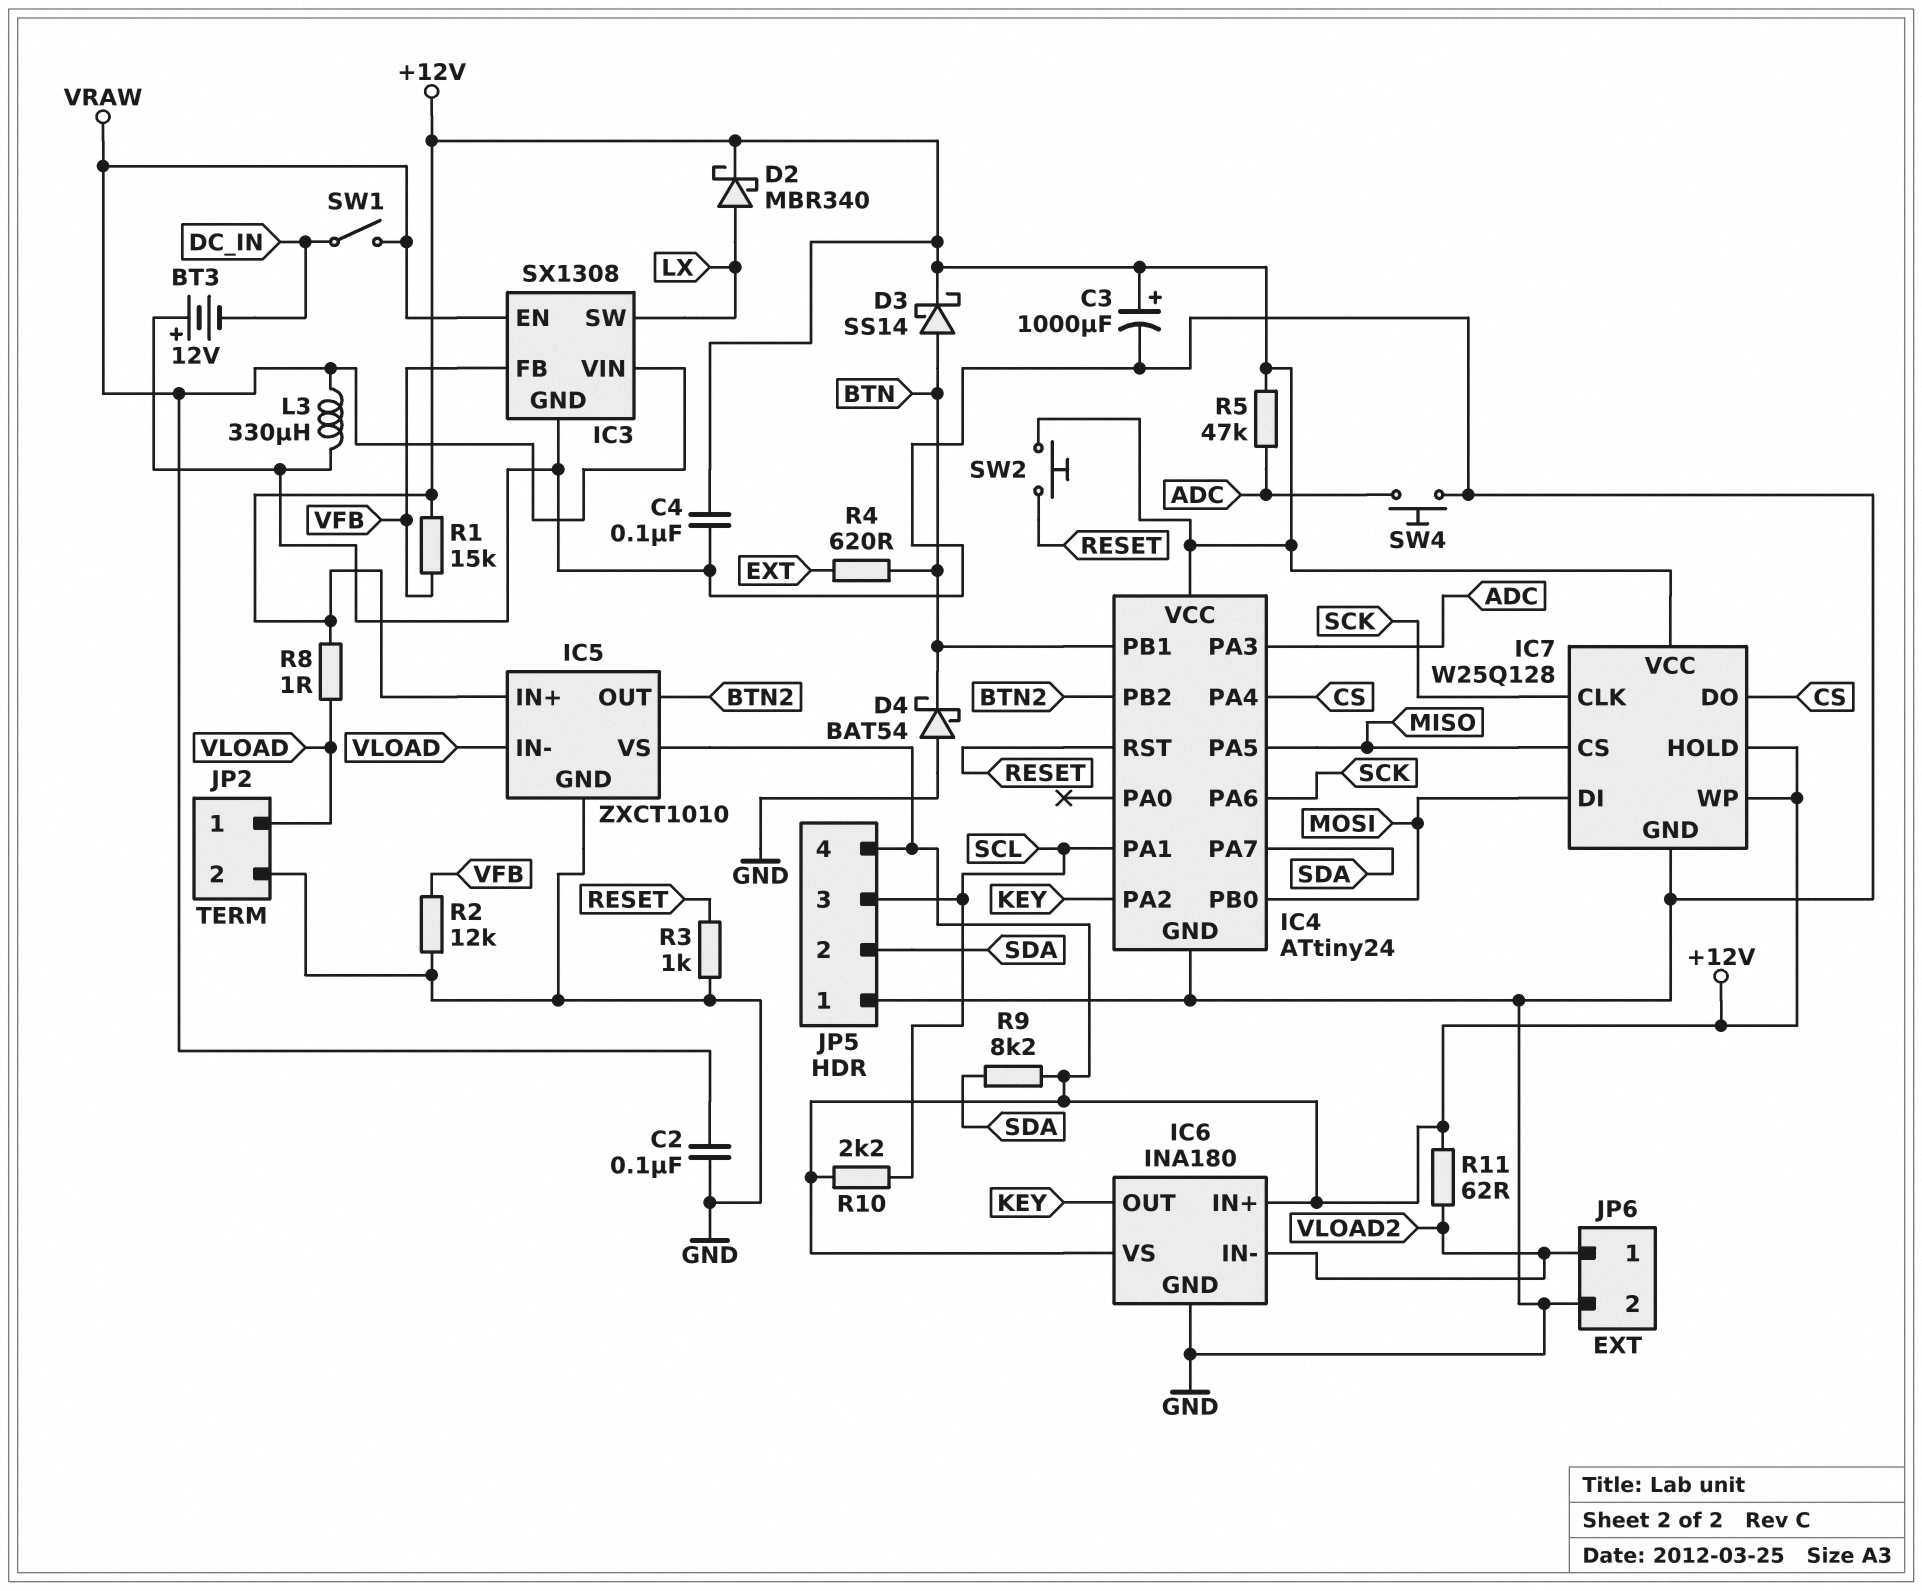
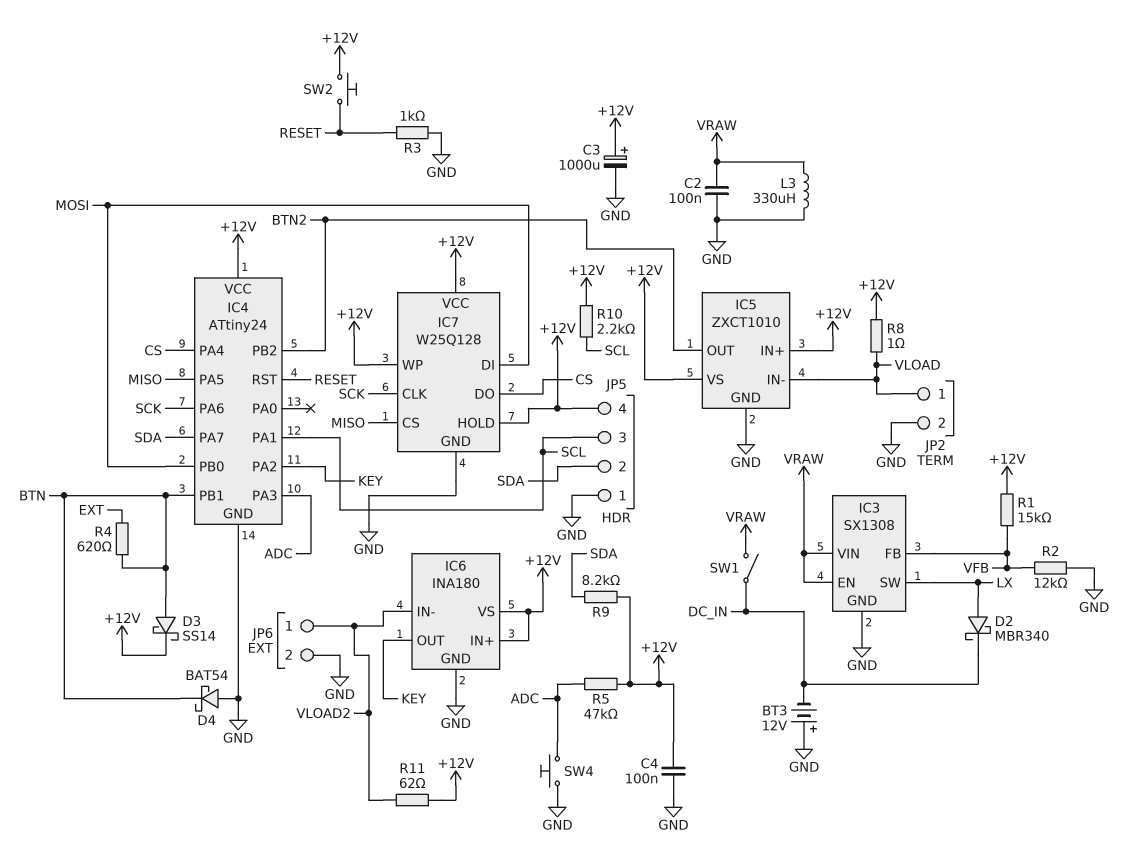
D2: schottky MBR340 (A LX, K +12V) -> schottky MBR340 (A LX, K DC_IN)

